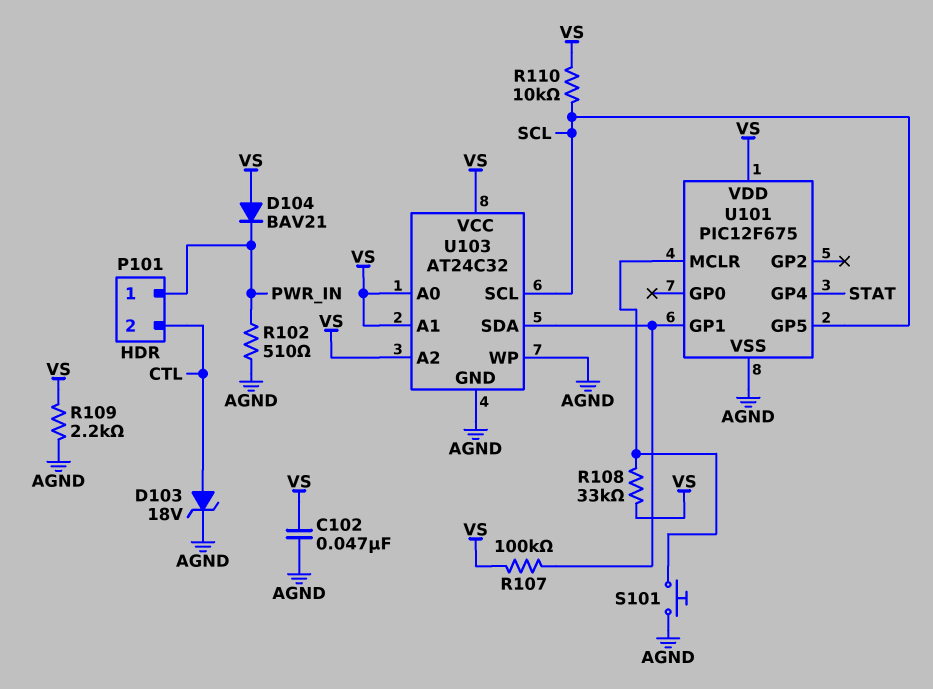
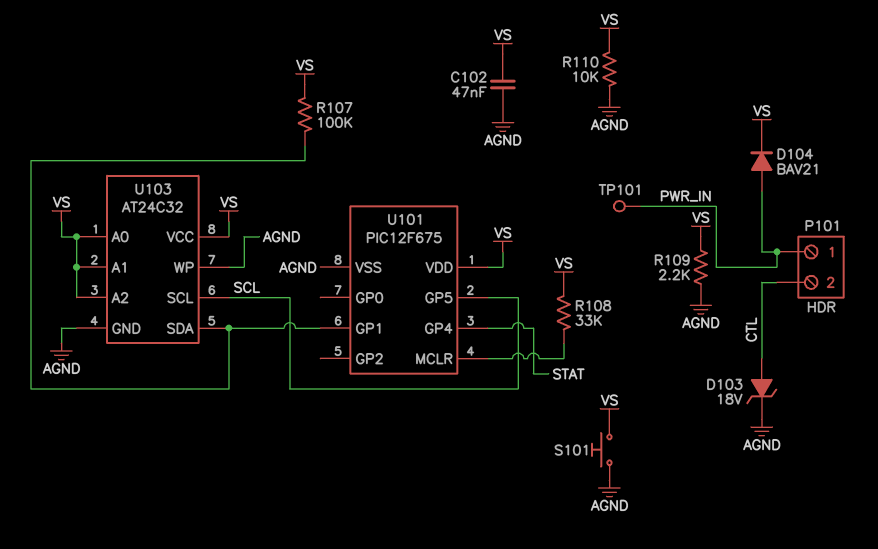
D104: diode BAV21 (A VS, K PWR_IN) -> diode BAV21 (A PWR_IN, K VS)
R102: 510 (AGND, PWR_IN) -> none
R110: 10k (SCL, VS) -> 10k (AGND, VS)
S101: button (AGND, U101/MCLR) -> button (AGND, VS)
TP101: none -> test point (PWR_IN)

